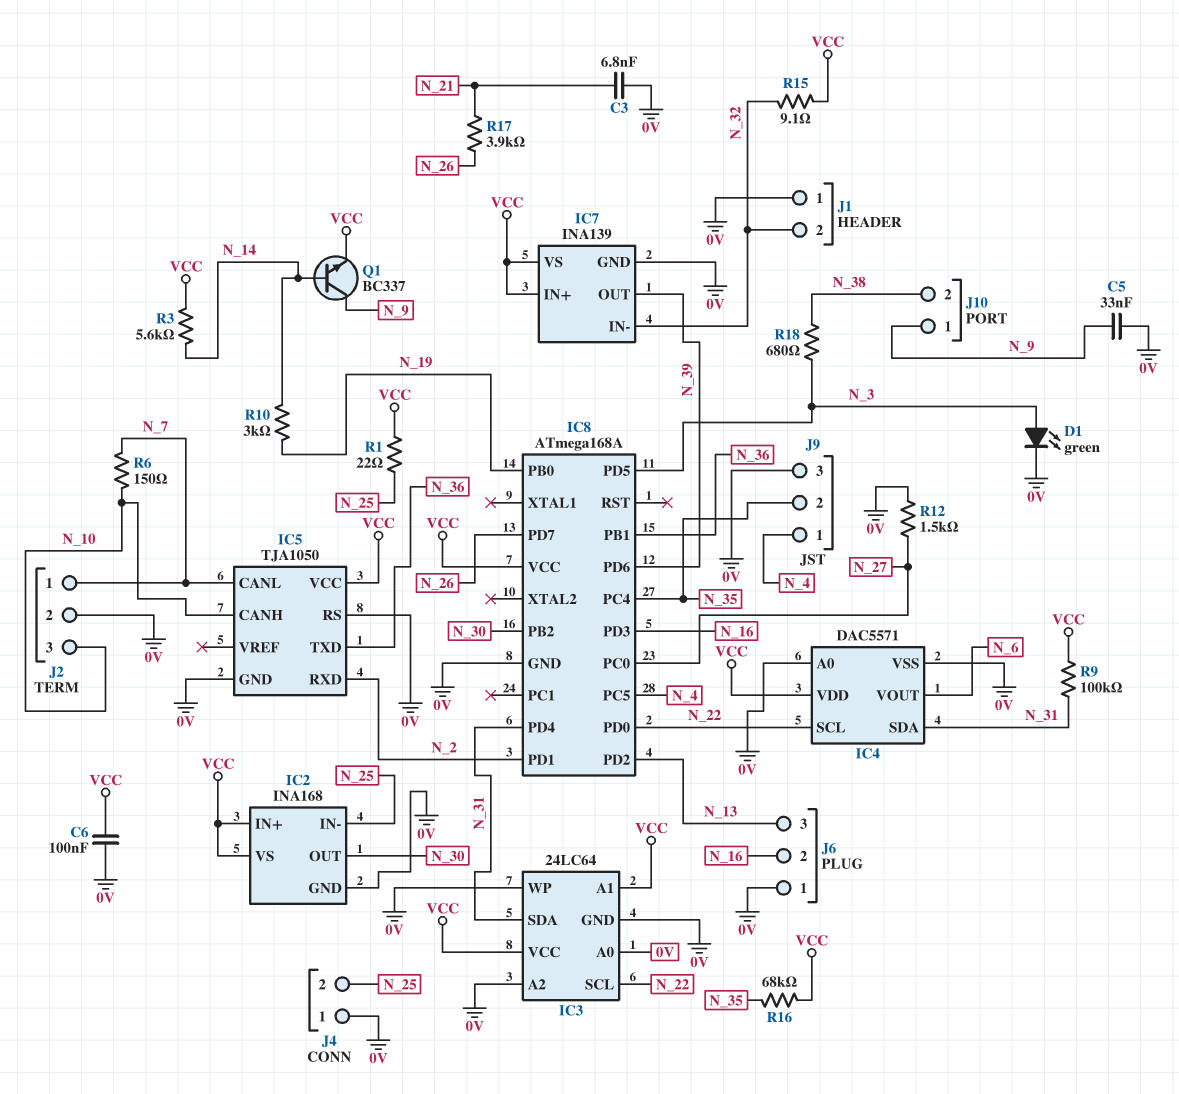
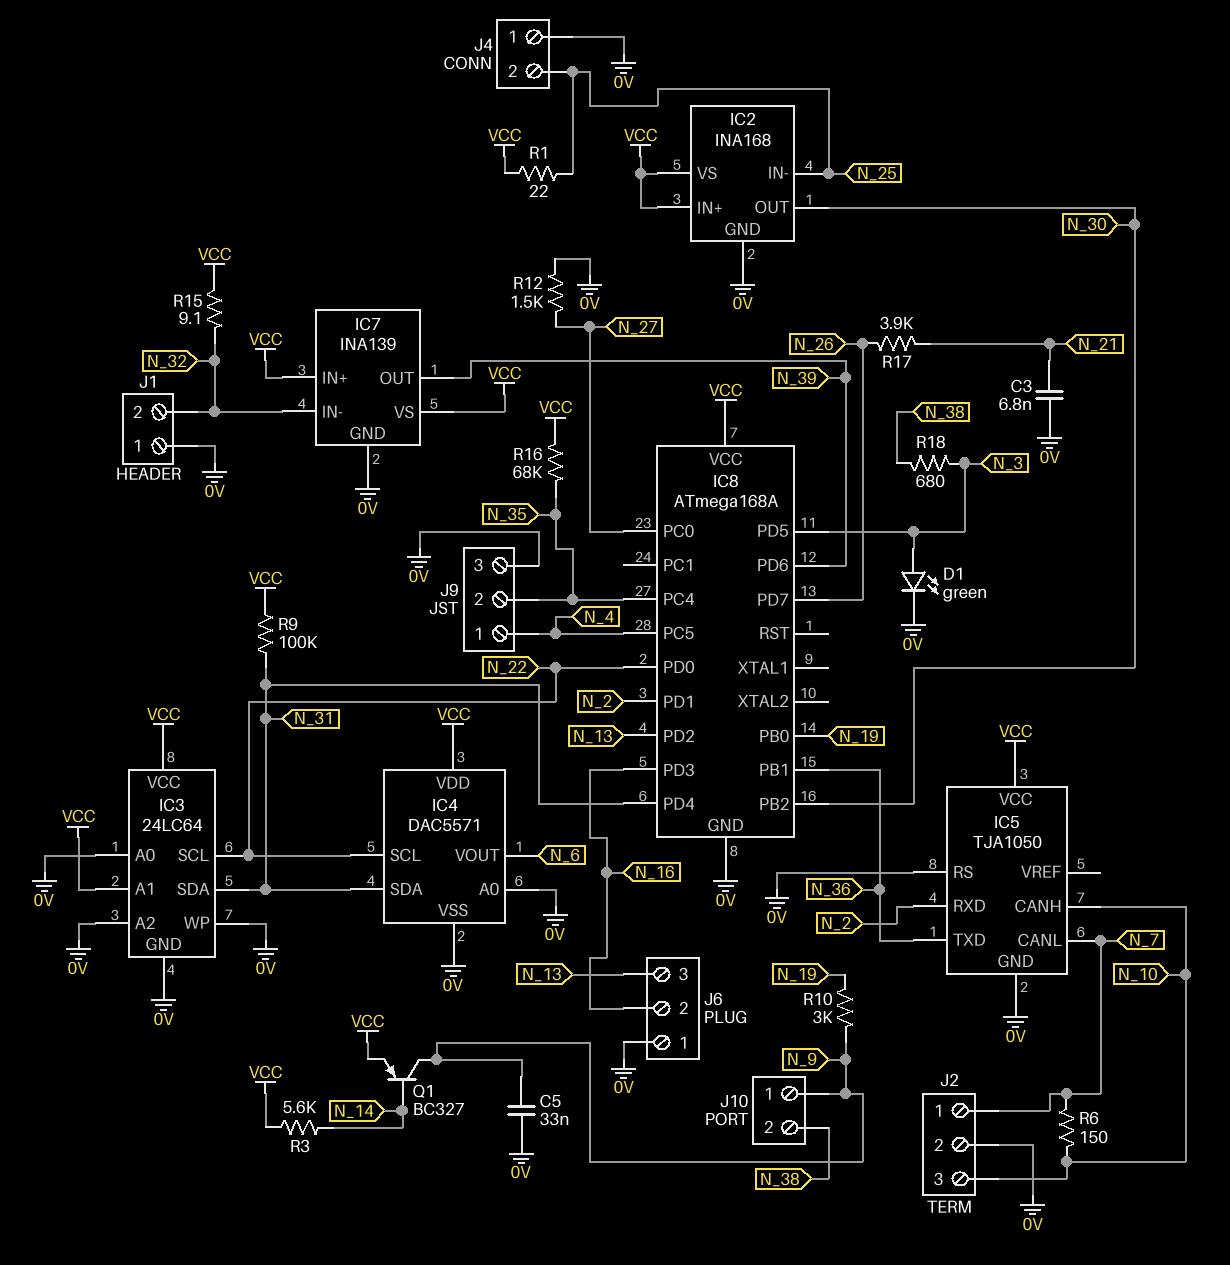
C6: 100nF (0V, VCC) -> none
Q1: NPN BC337 (B N_14, C N_9, E VCC) -> PNP BC327 (B N_14, C N_9, E VCC)
R10: 3k (N_14, N_19) -> 3k (N_9, N_19)

